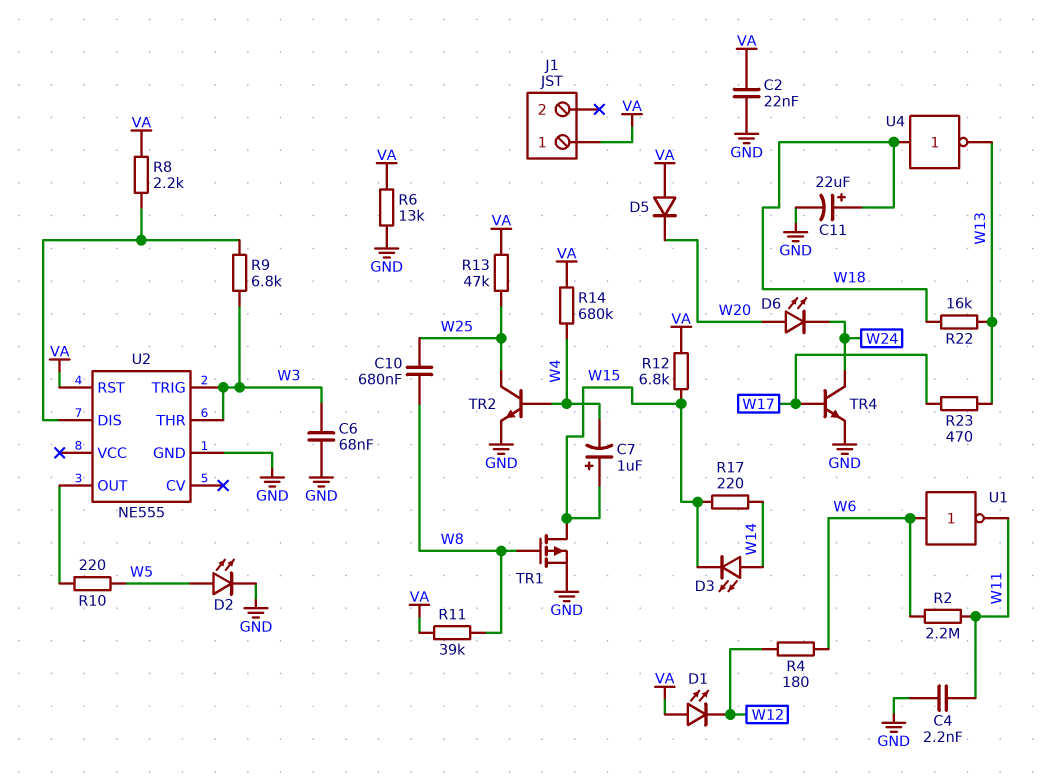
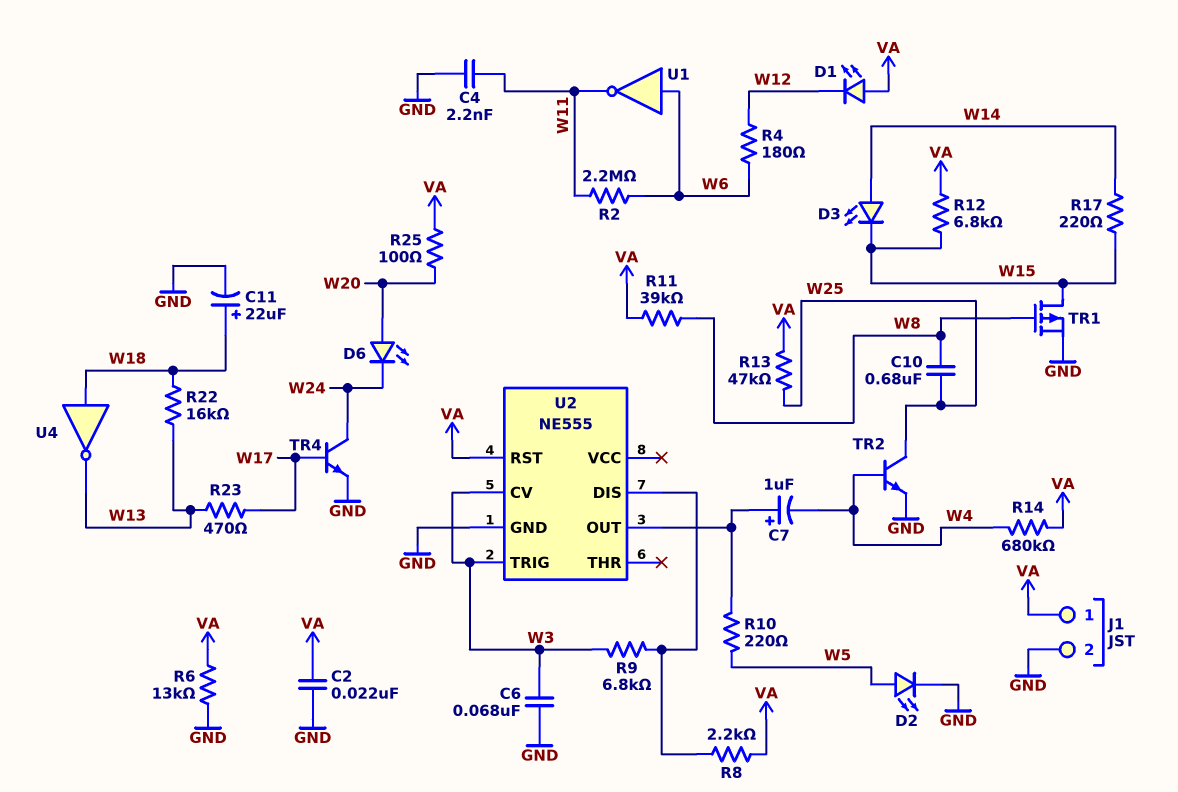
C7: 1uF (plus W15, minus W4) -> 1uF (plus U2/OUT, minus W4)
D5: diode (A VA, K W20) -> none
J1 pin 2: none -> GND
R25: none -> 100 (VA, W20)
U2 pin CV: none -> W3
U2 pin THR: W3 -> none

